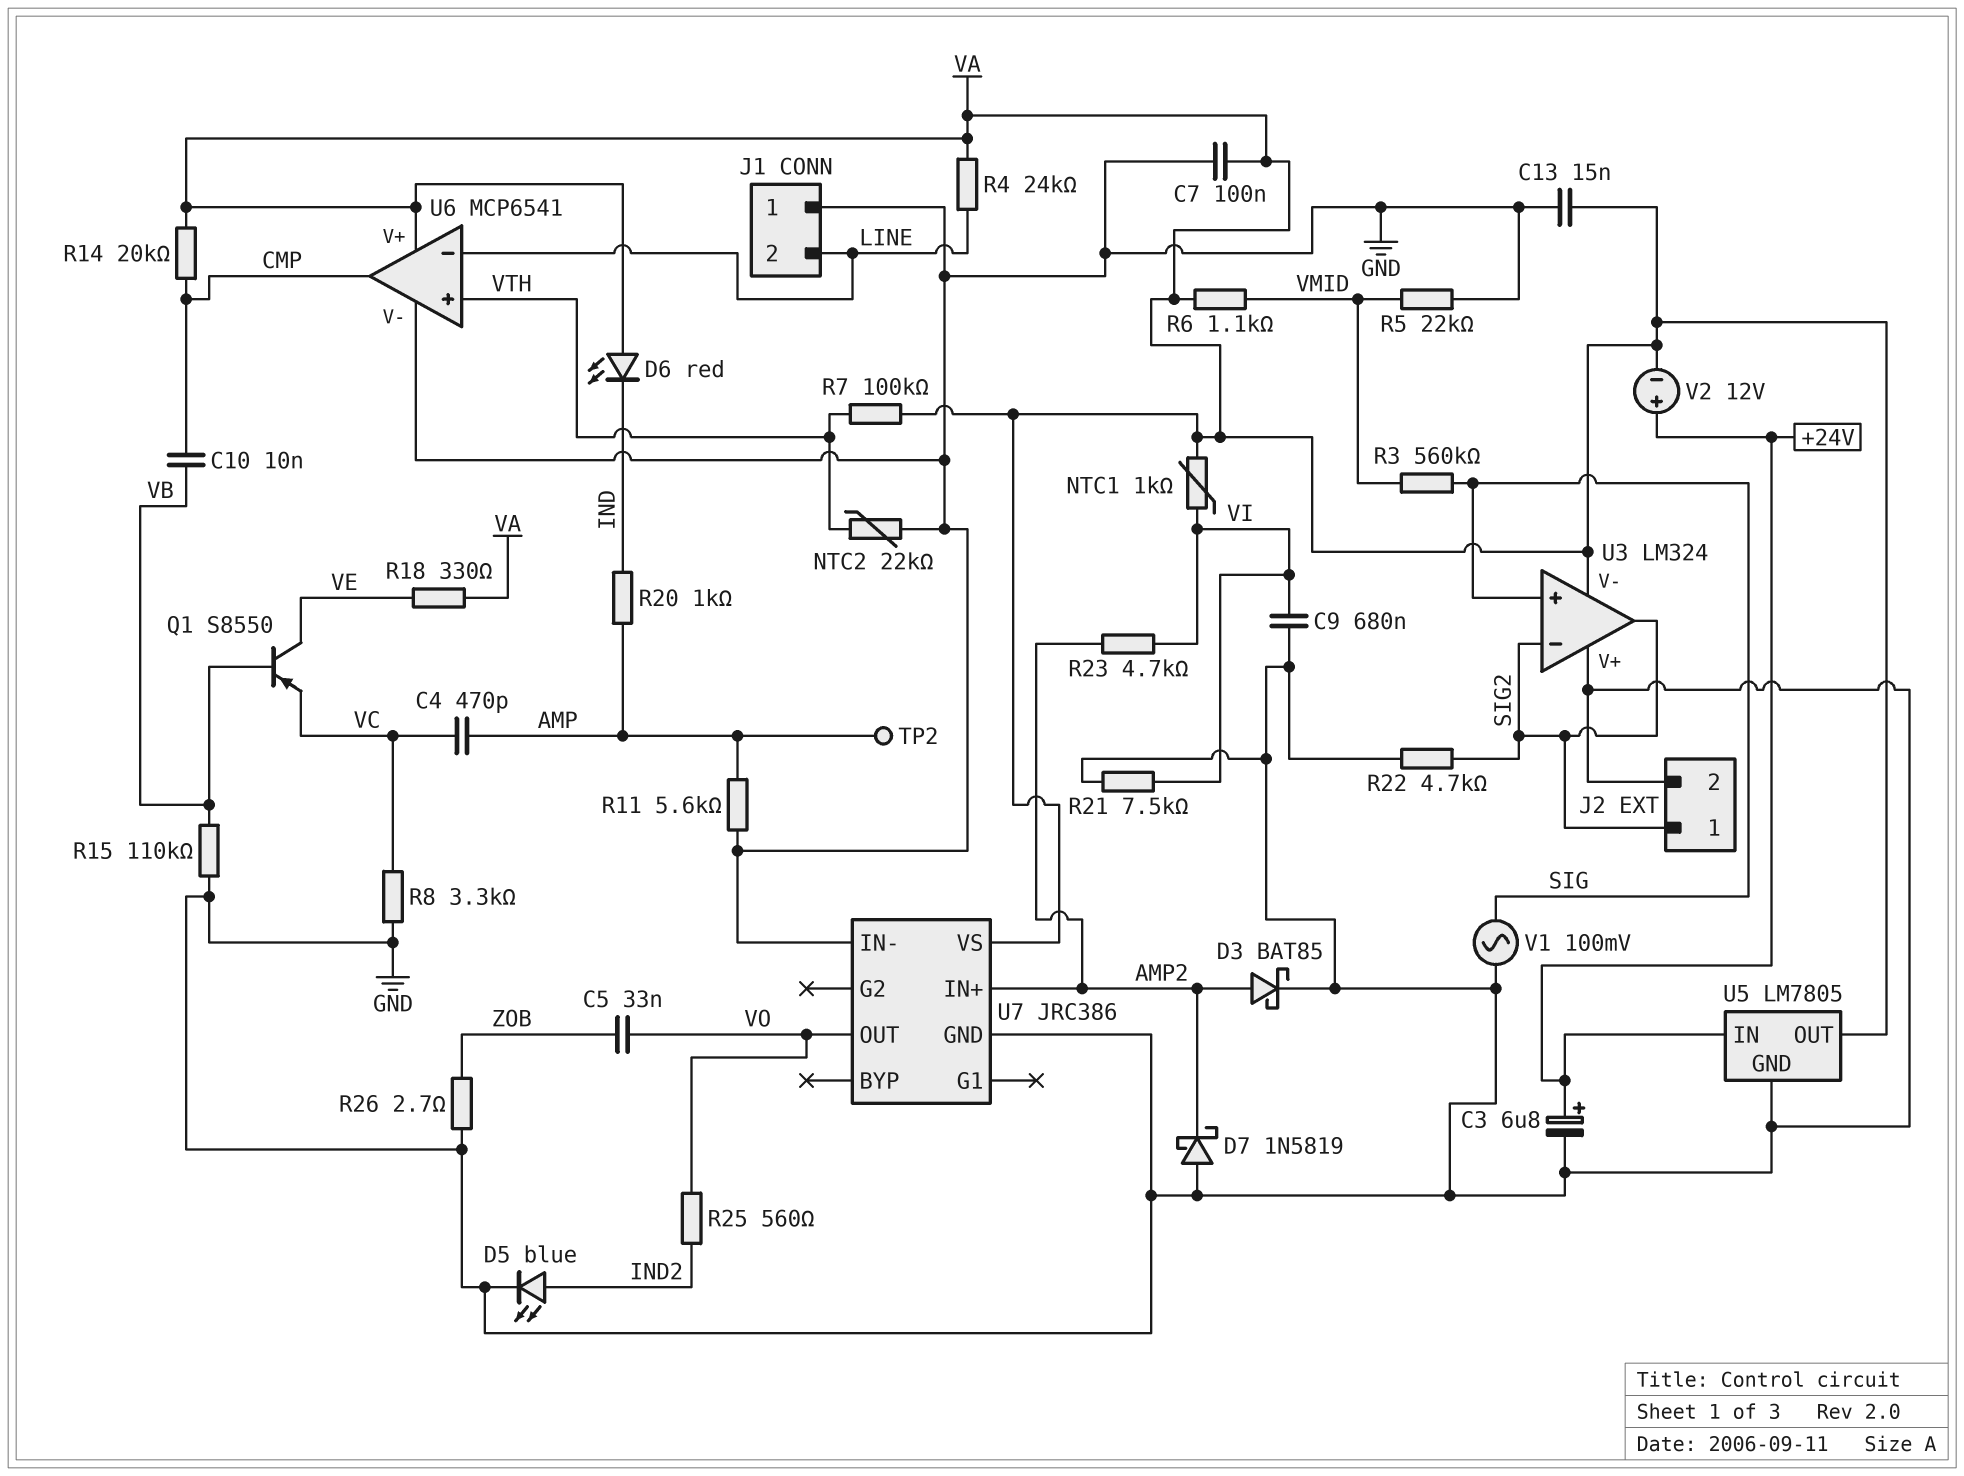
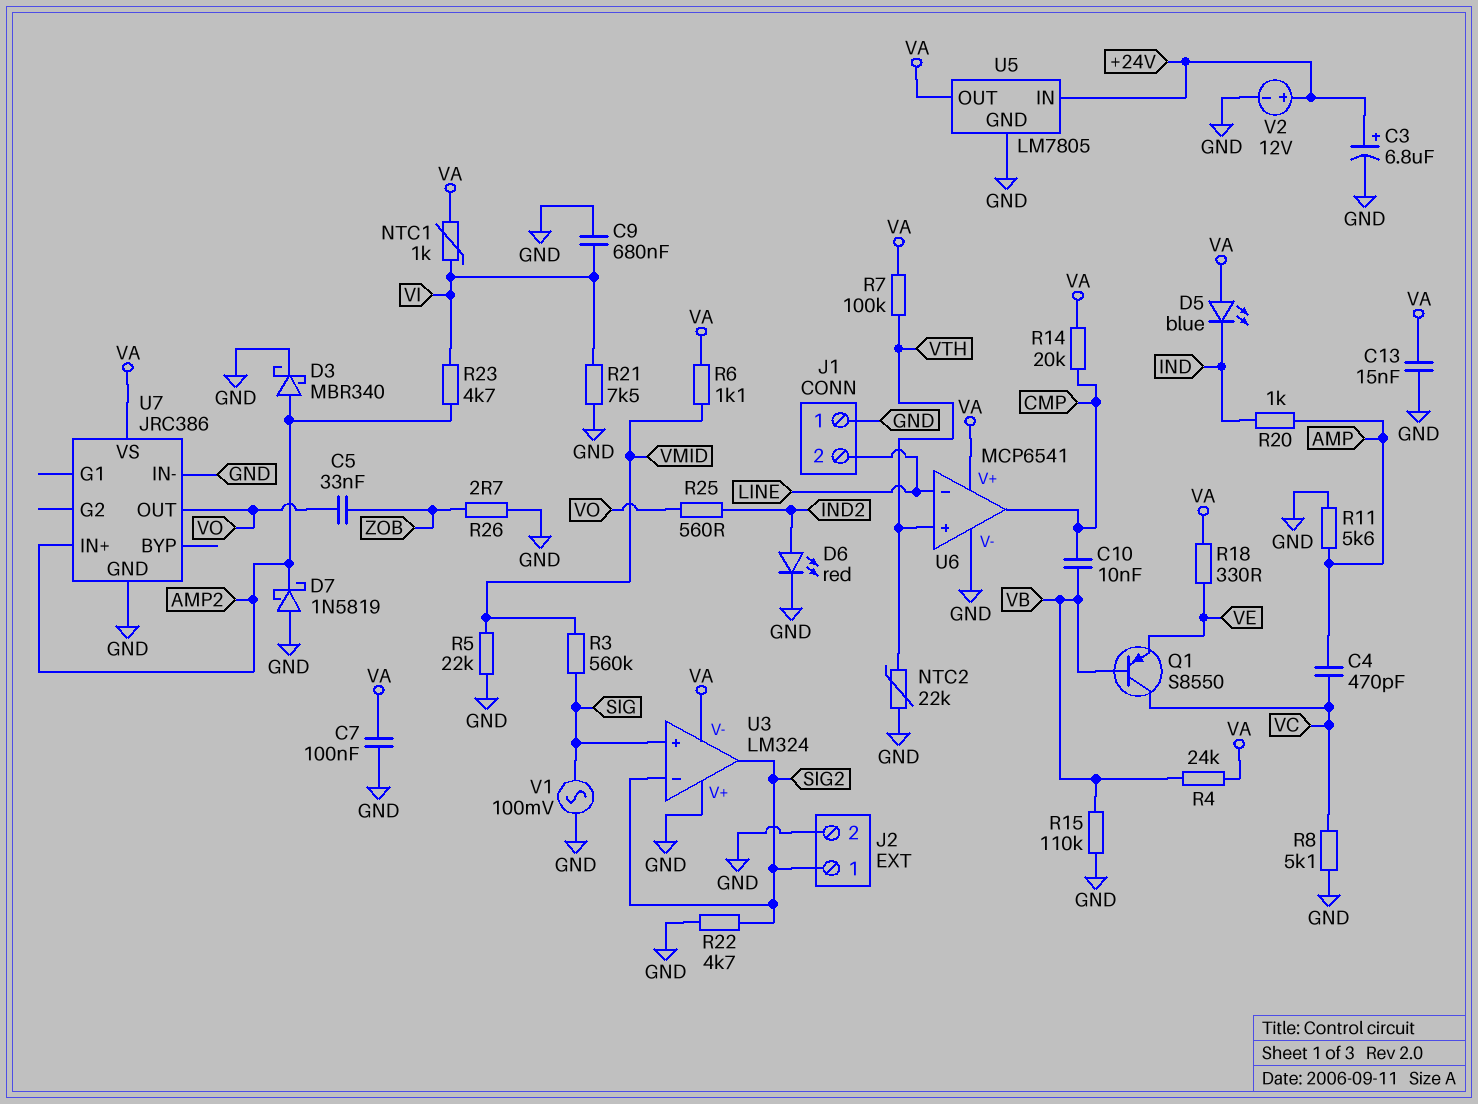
D3: schottky BAT85 (A AMP2, K GND) -> schottky MBR340 (A AMP2, K GND)
D5: LED blue (A IND2, K GND) -> LED blue (A VA, K IND)
D6: LED red (A VA, K IND) -> LED red (A IND2, K GND)
Q1: PNP S8550 (B VB, C VE, E VC) -> PNP S8550 (B VB, C VC, E VE)
R4: 24k (LINE, VA) -> 24k (VA, VB)
R8: 3.3k (GND, VC) -> 5.1k (GND, VC)
TP2: test point (AMP) -> none
V2: 12V (plus +24V, minus VA) -> 12V (plus +24V, minus GND)

